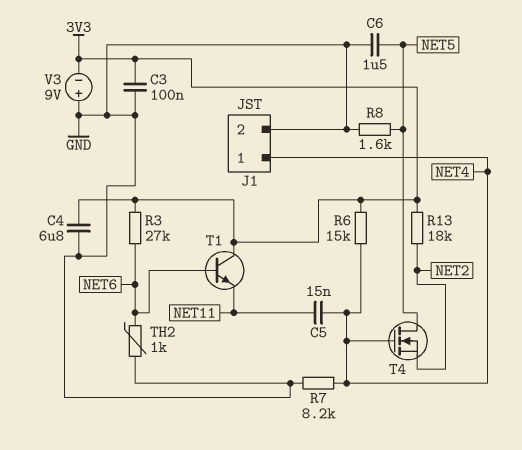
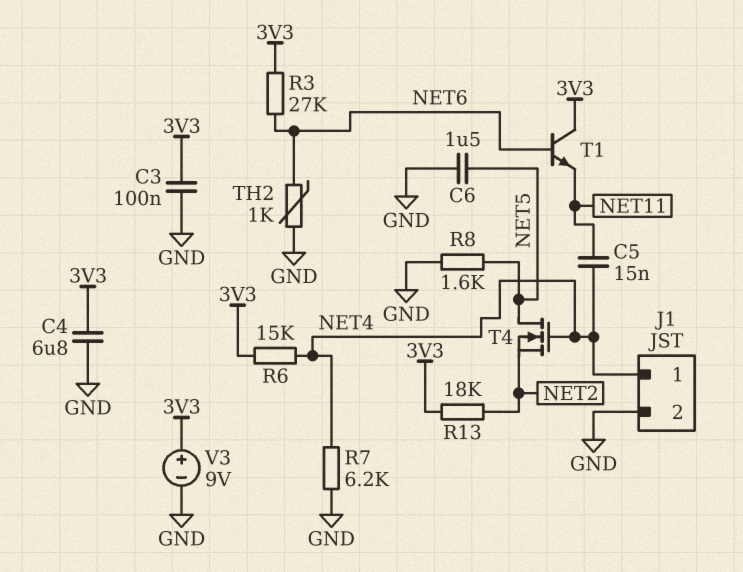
R7: 8.2k (GND, NET4) -> 6.2k (GND, NET4)
V3: 9V (plus GND, minus 3V3) -> 9V (plus 3V3, minus GND)

